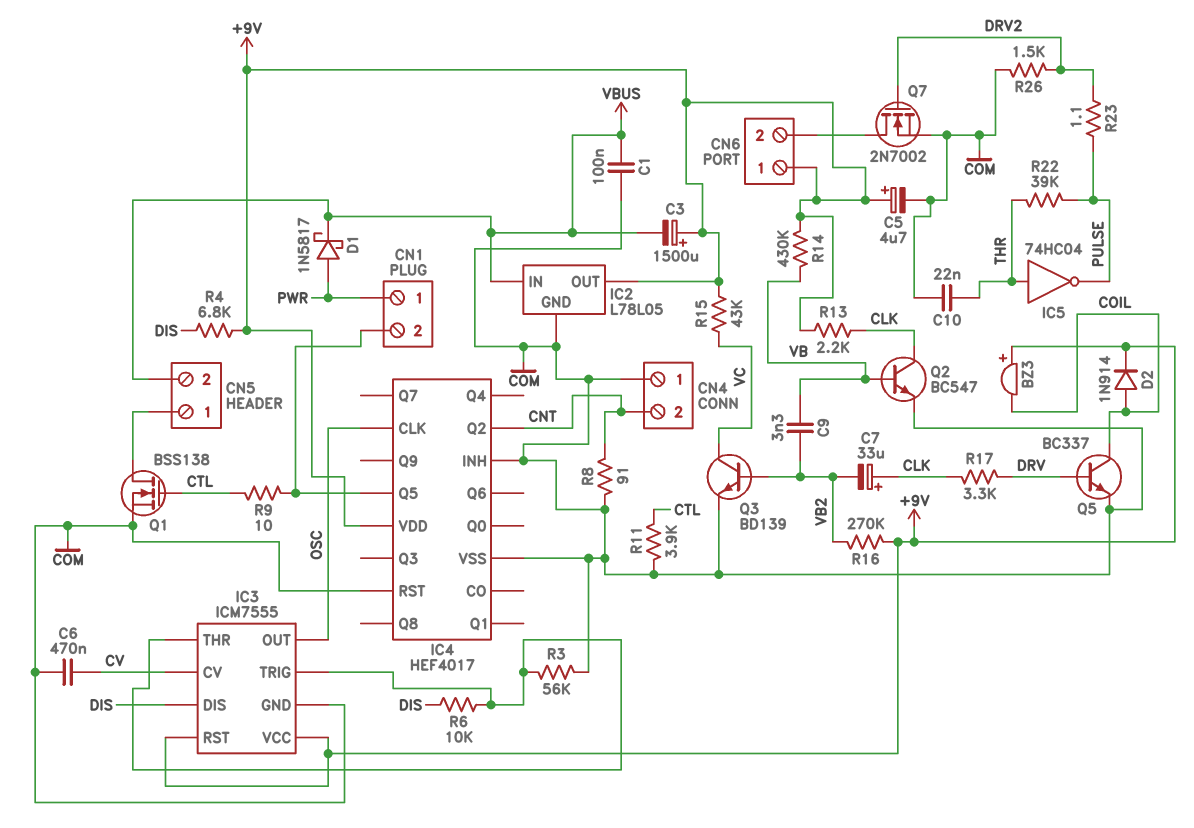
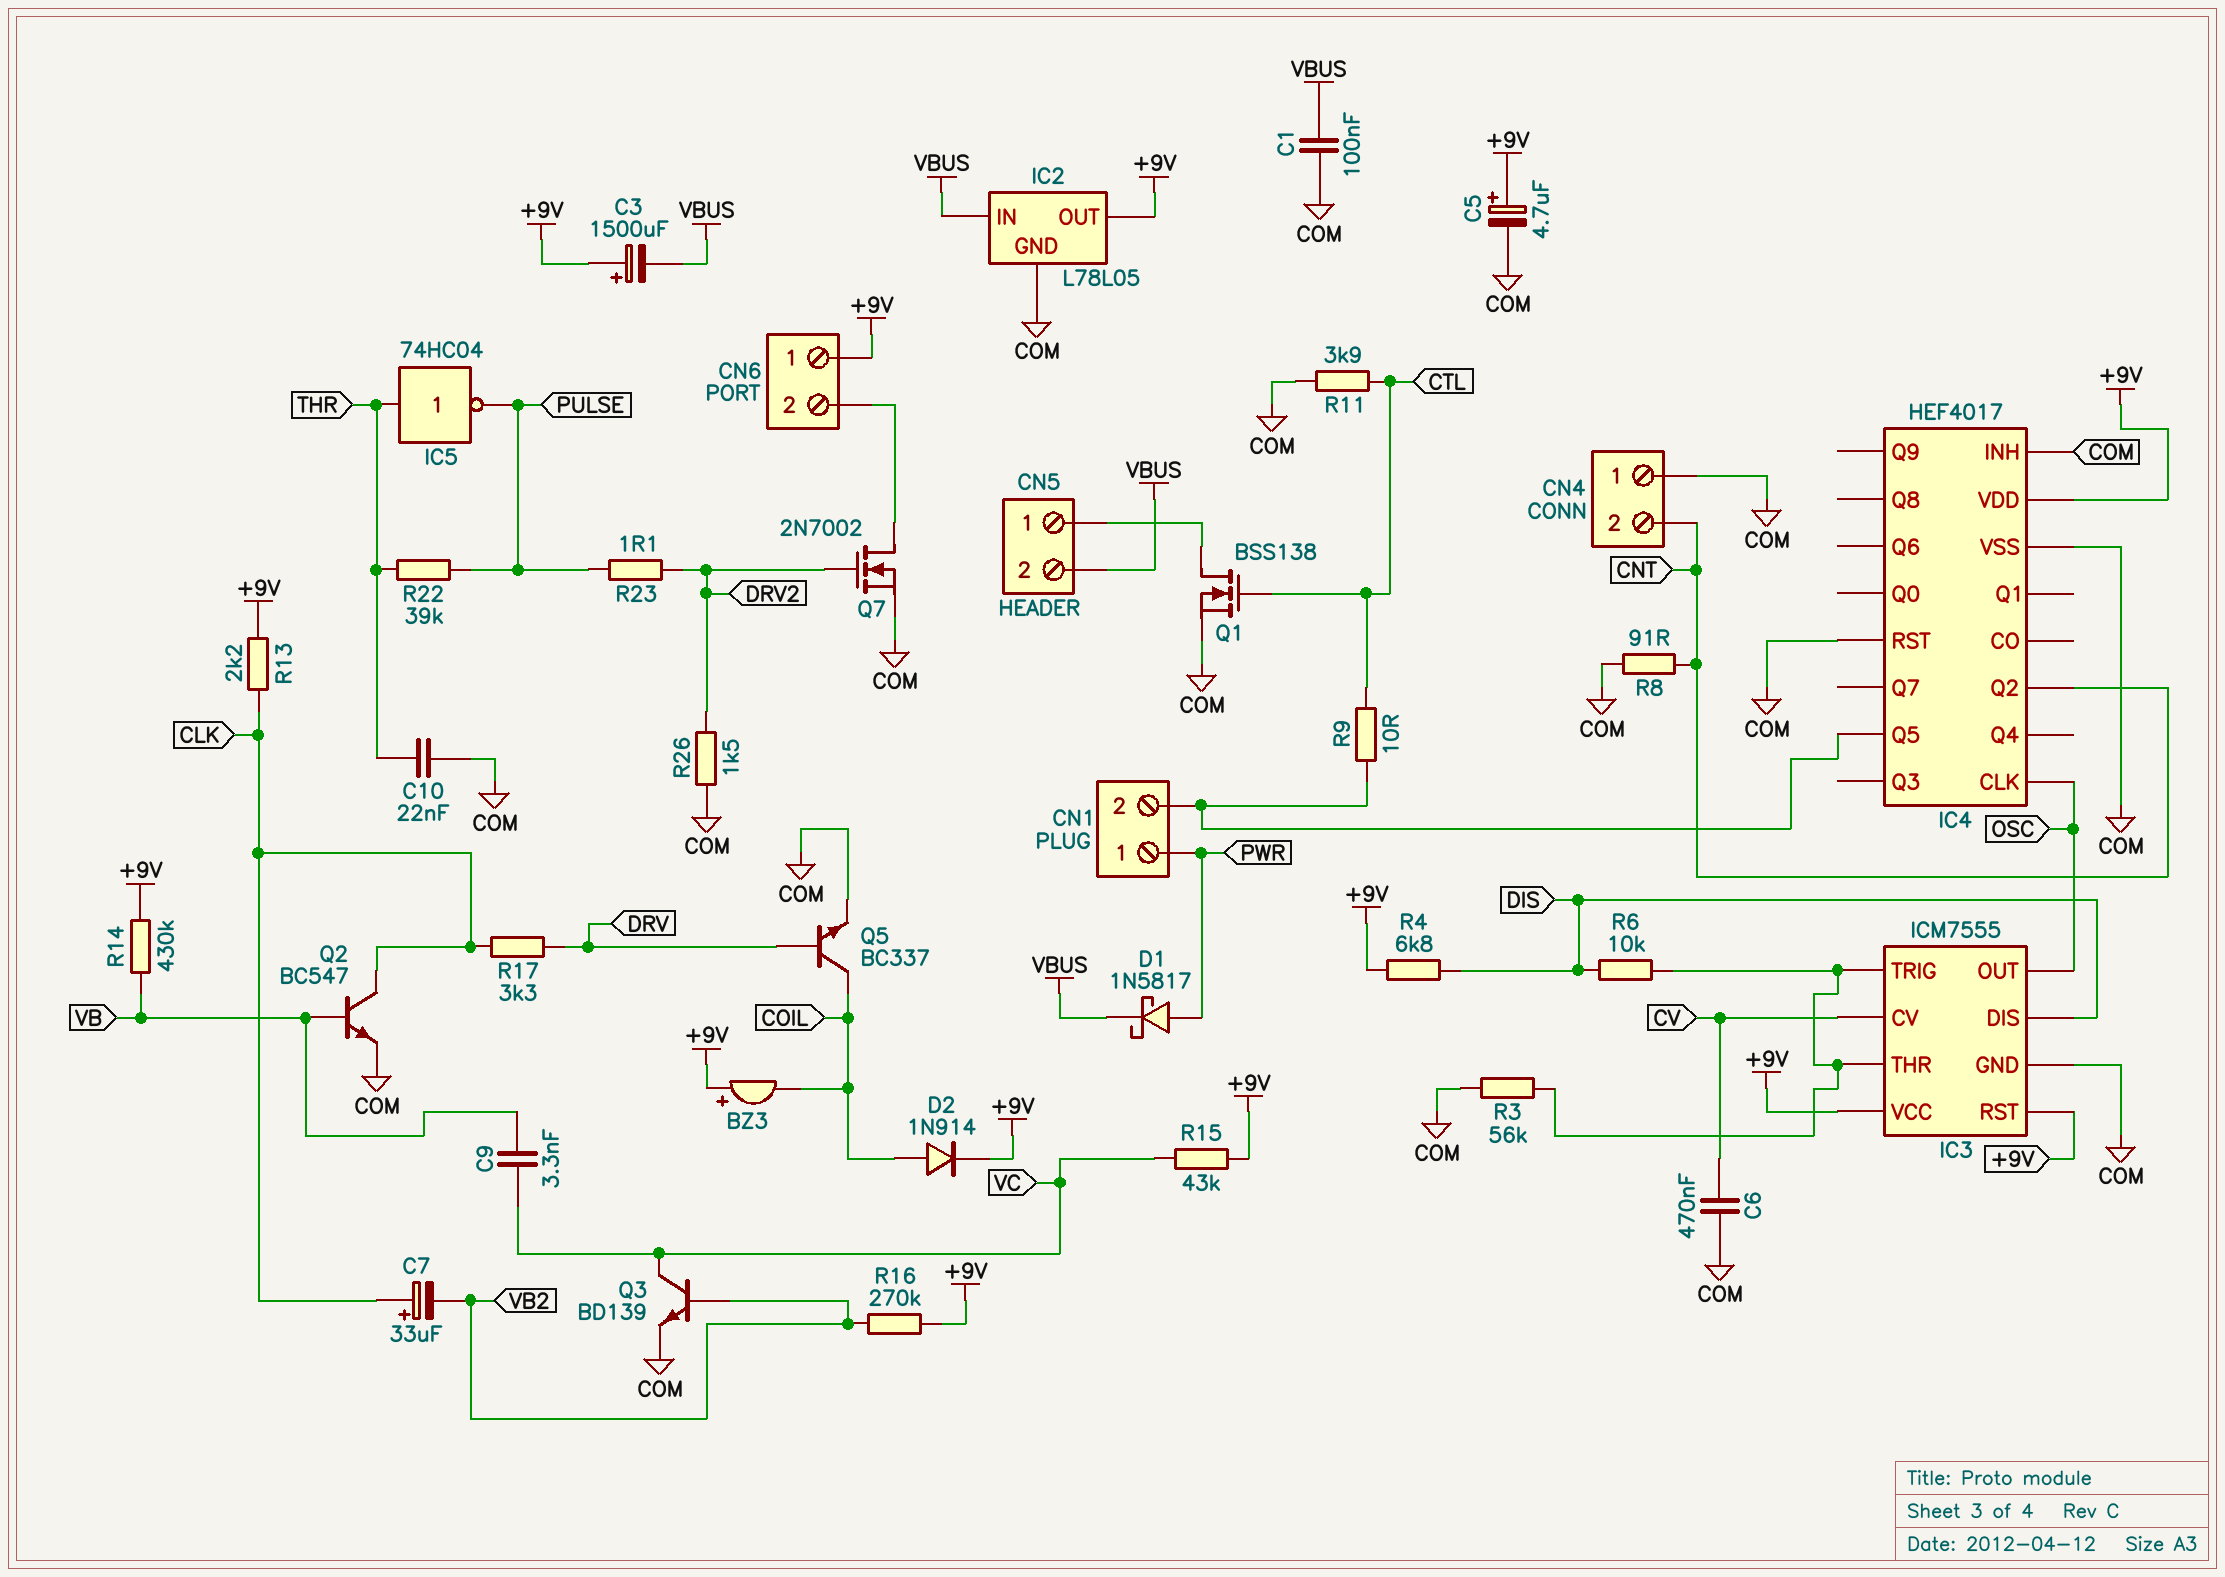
C9: 3.3nF (VB, VB2) -> 3.3nF (VB, VC)

